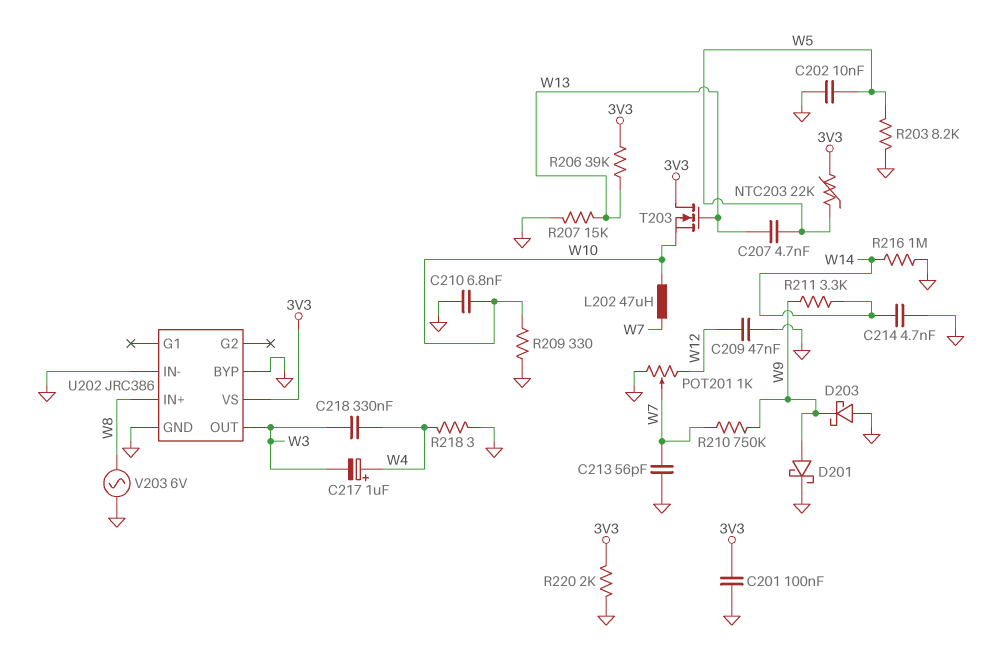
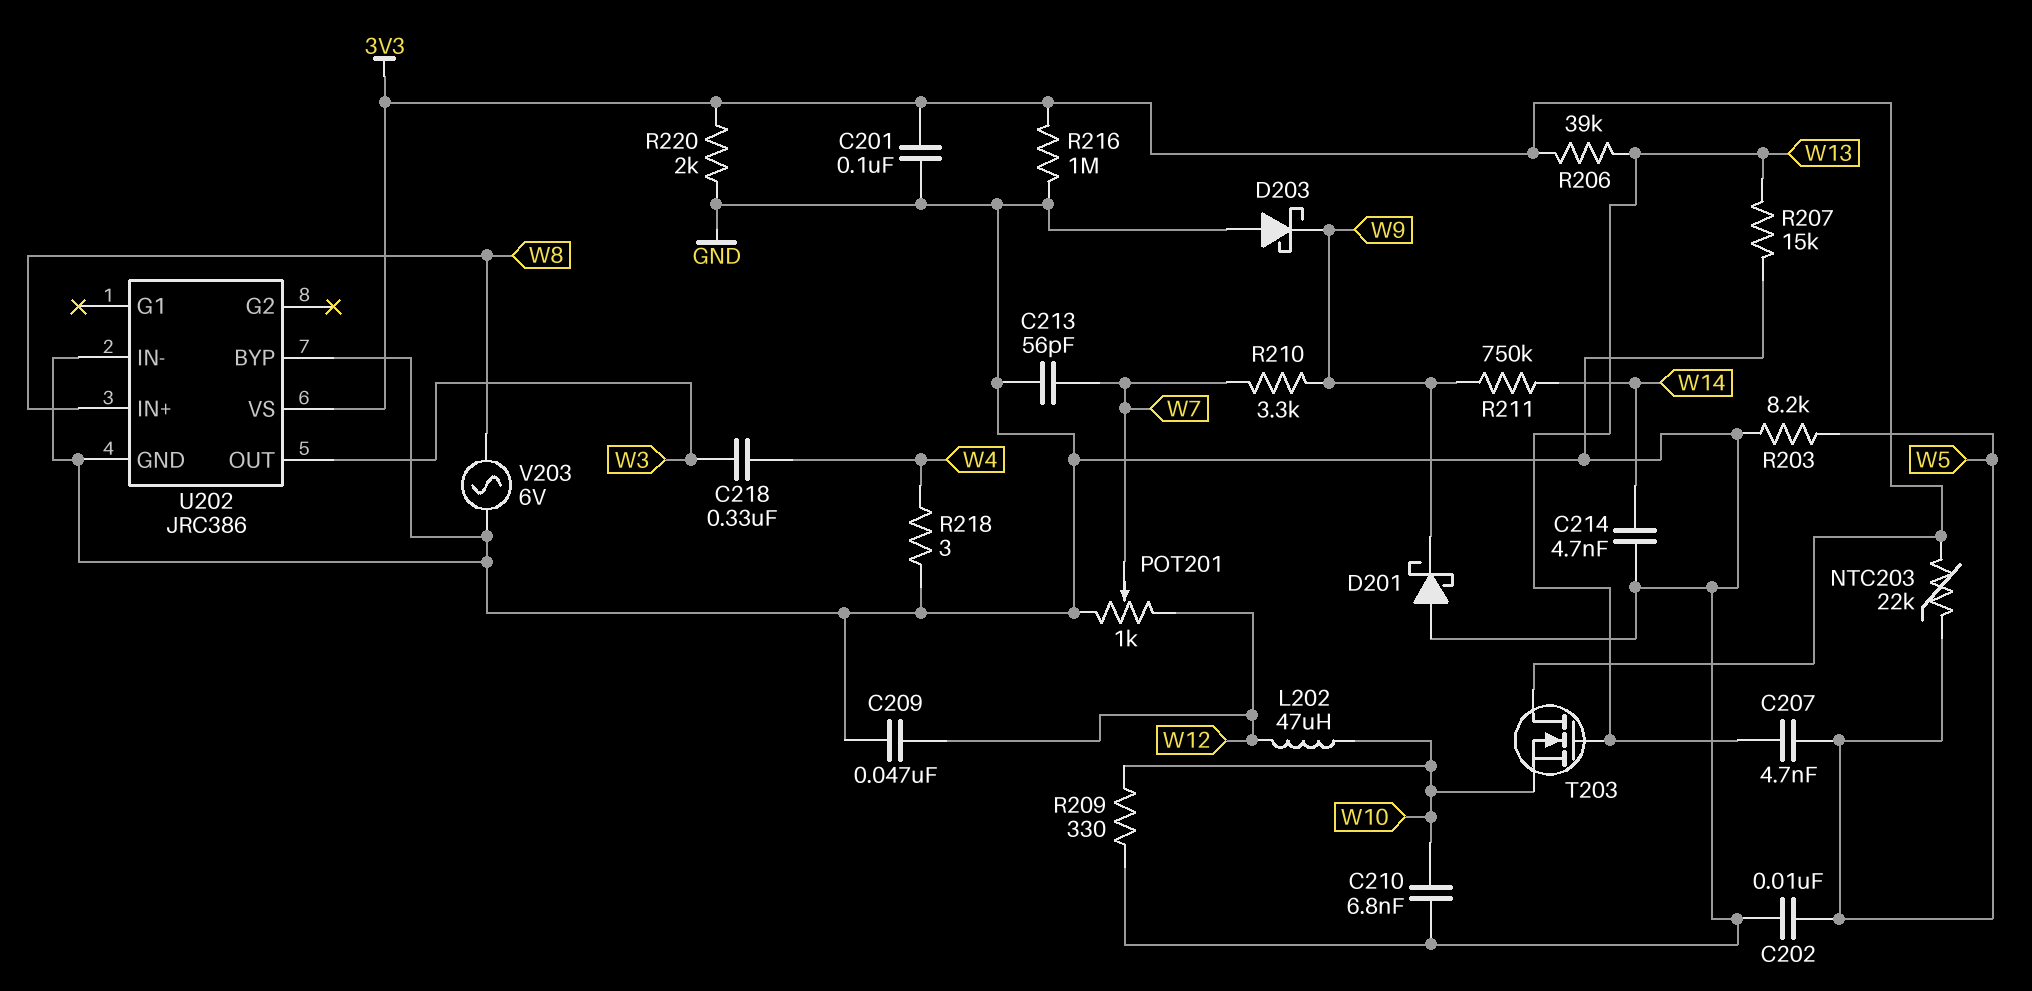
C217: 1uF (plus W4, minus W3) -> none
D201: schottky (A W9, K GND) -> schottky (A GND, K W9)
L202: 47uH (W7, W10) -> 47uH (W10, W12)
R210: 750k (W7, W9) -> 3.3k (W7, W9)
R211: 3.3k (W9, W14) -> 750k (W9, W14)
R216: 1M (GND, W14) -> 1M (3V3, GND)

